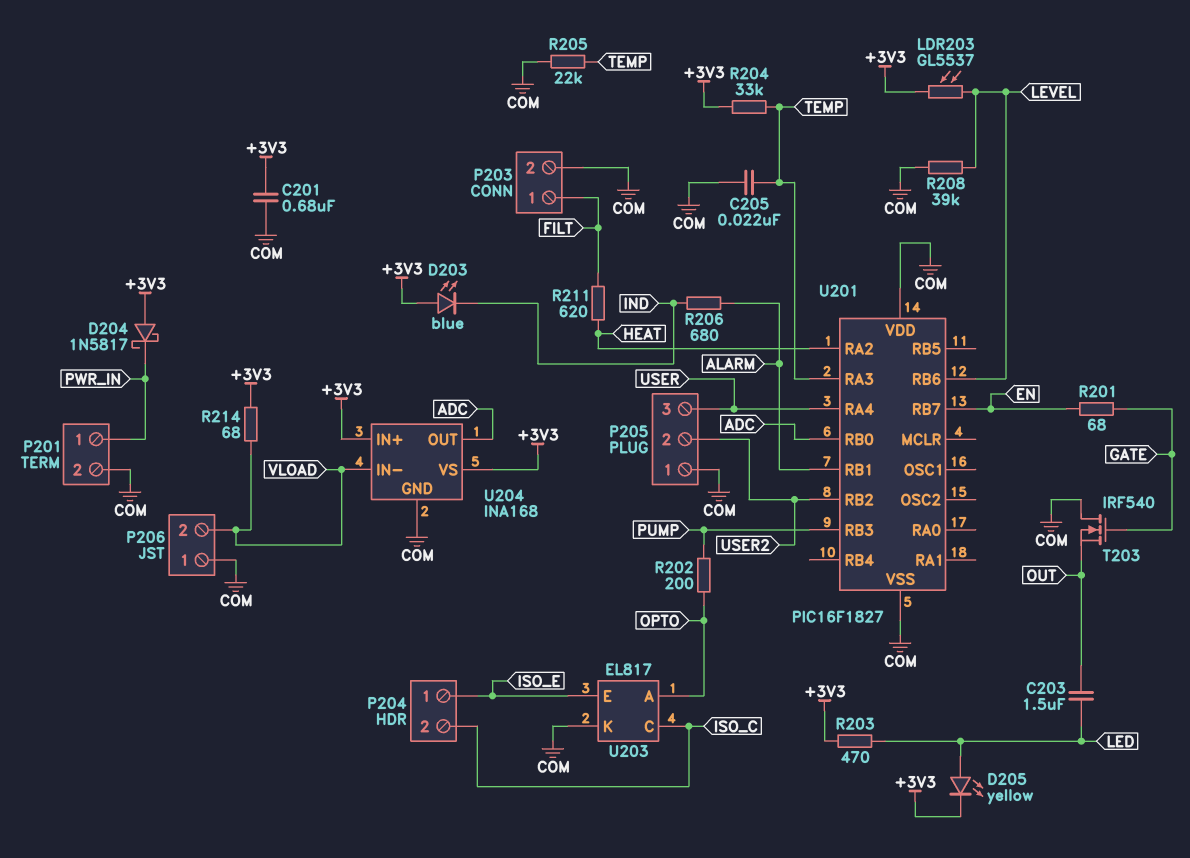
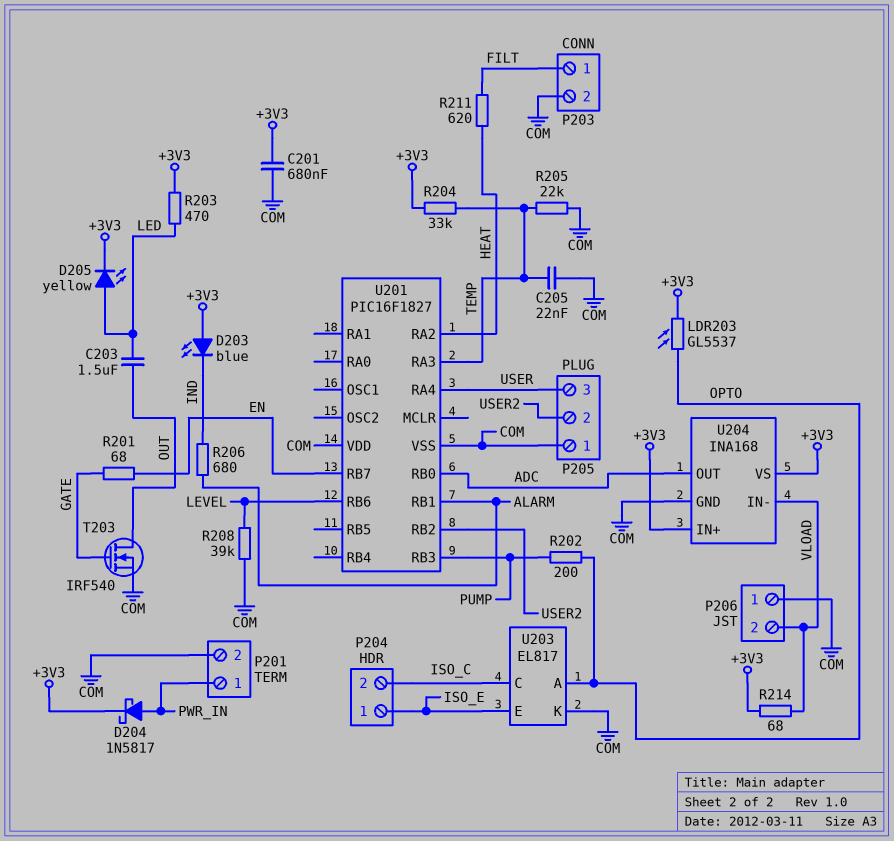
D204: schottky 1N5817 (A +3V3, K PWR_IN) -> schottky 1N5817 (A PWR_IN, K +3V3)
LDR203: GL5537 (+3V3, LEVEL) -> GL5537 (+3V3, OPTO)
T203: NMOS IRF540 (G GATE, D COM, S OUT) -> NMOS IRF540 (G GATE, D OUT, S COM)

